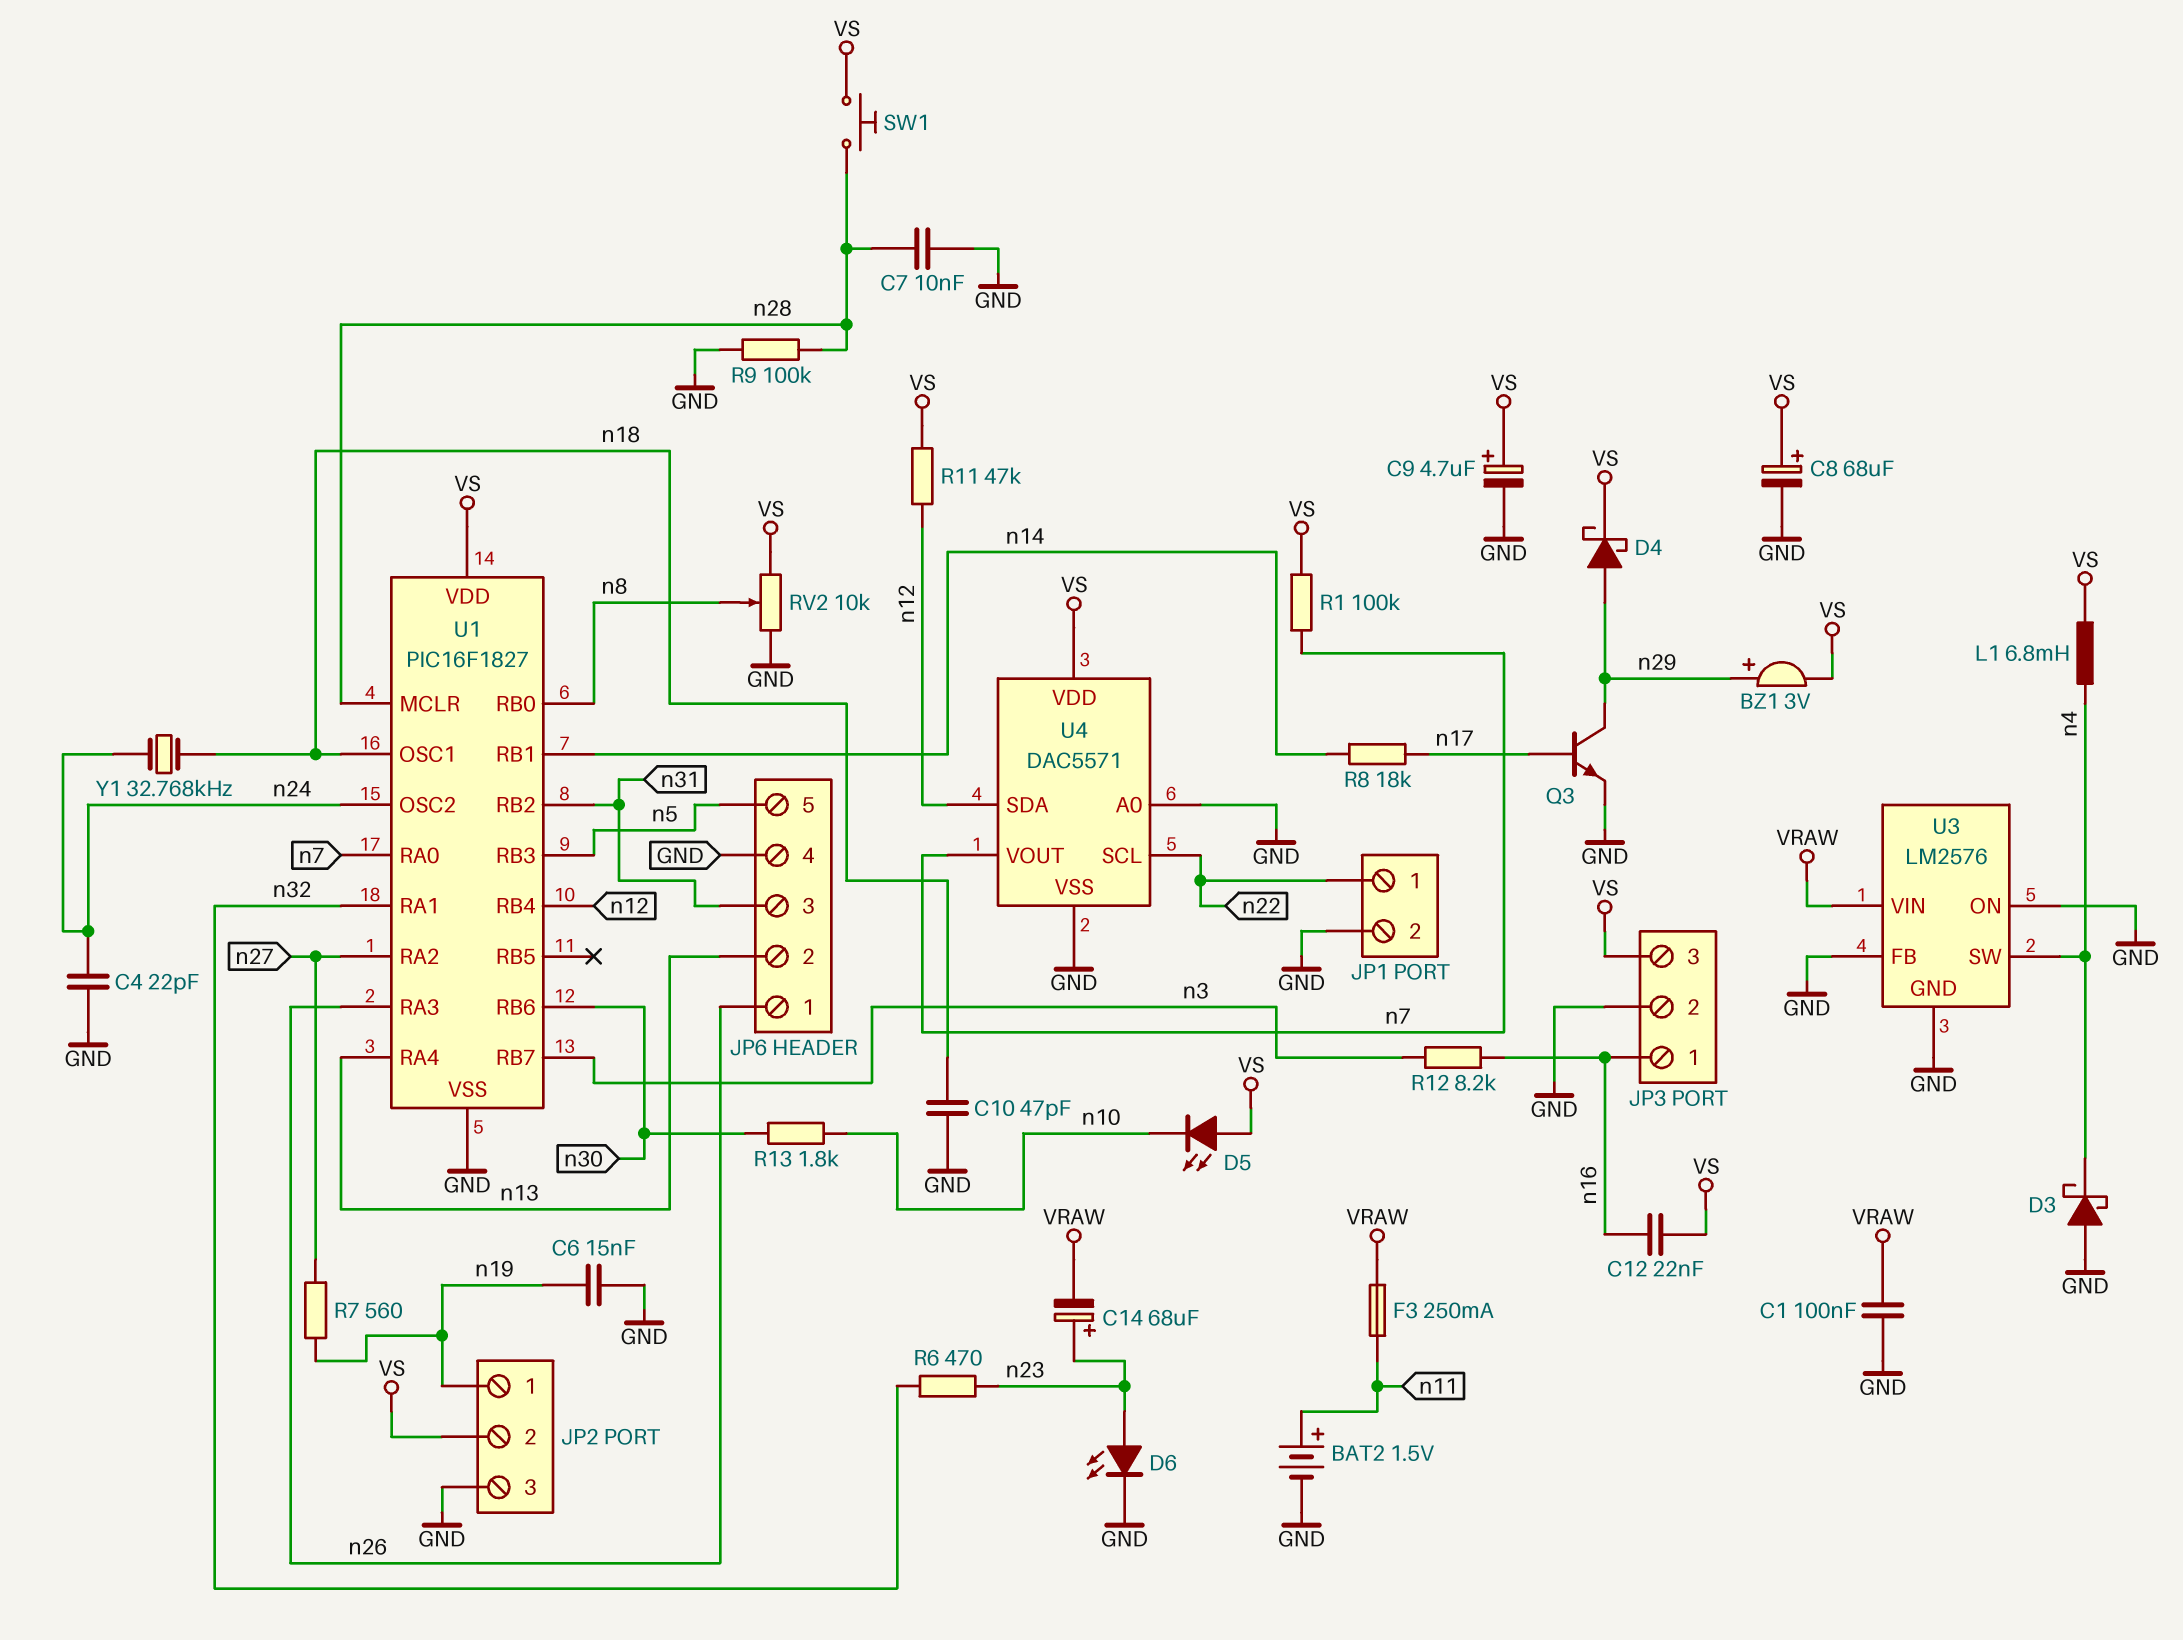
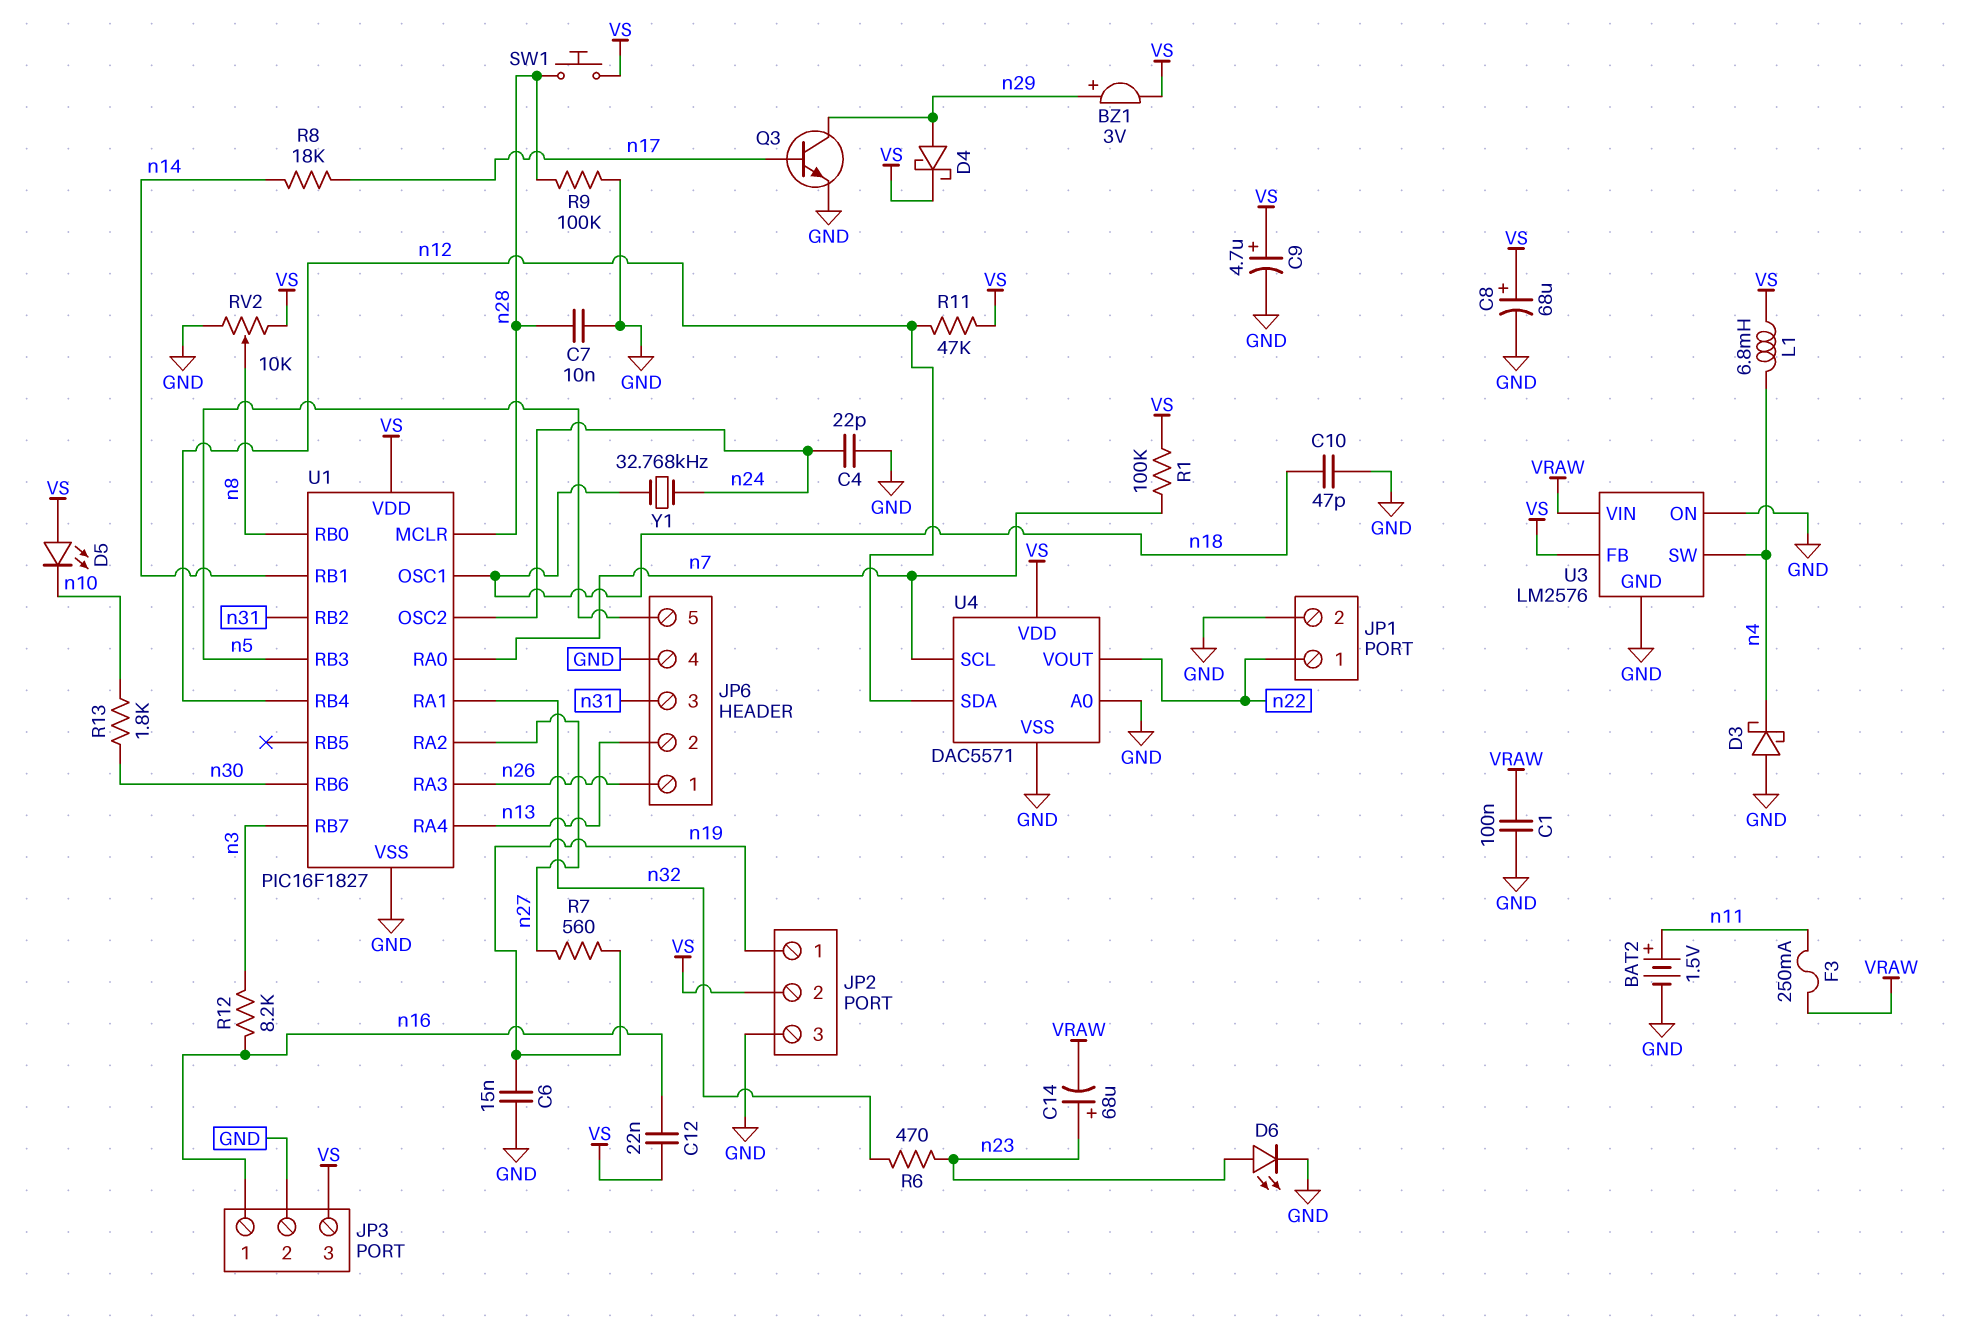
U3 pin FB: GND -> VS
U4 pin SCL: n22 -> n7
U4 pin VOUT: n7 -> n22

